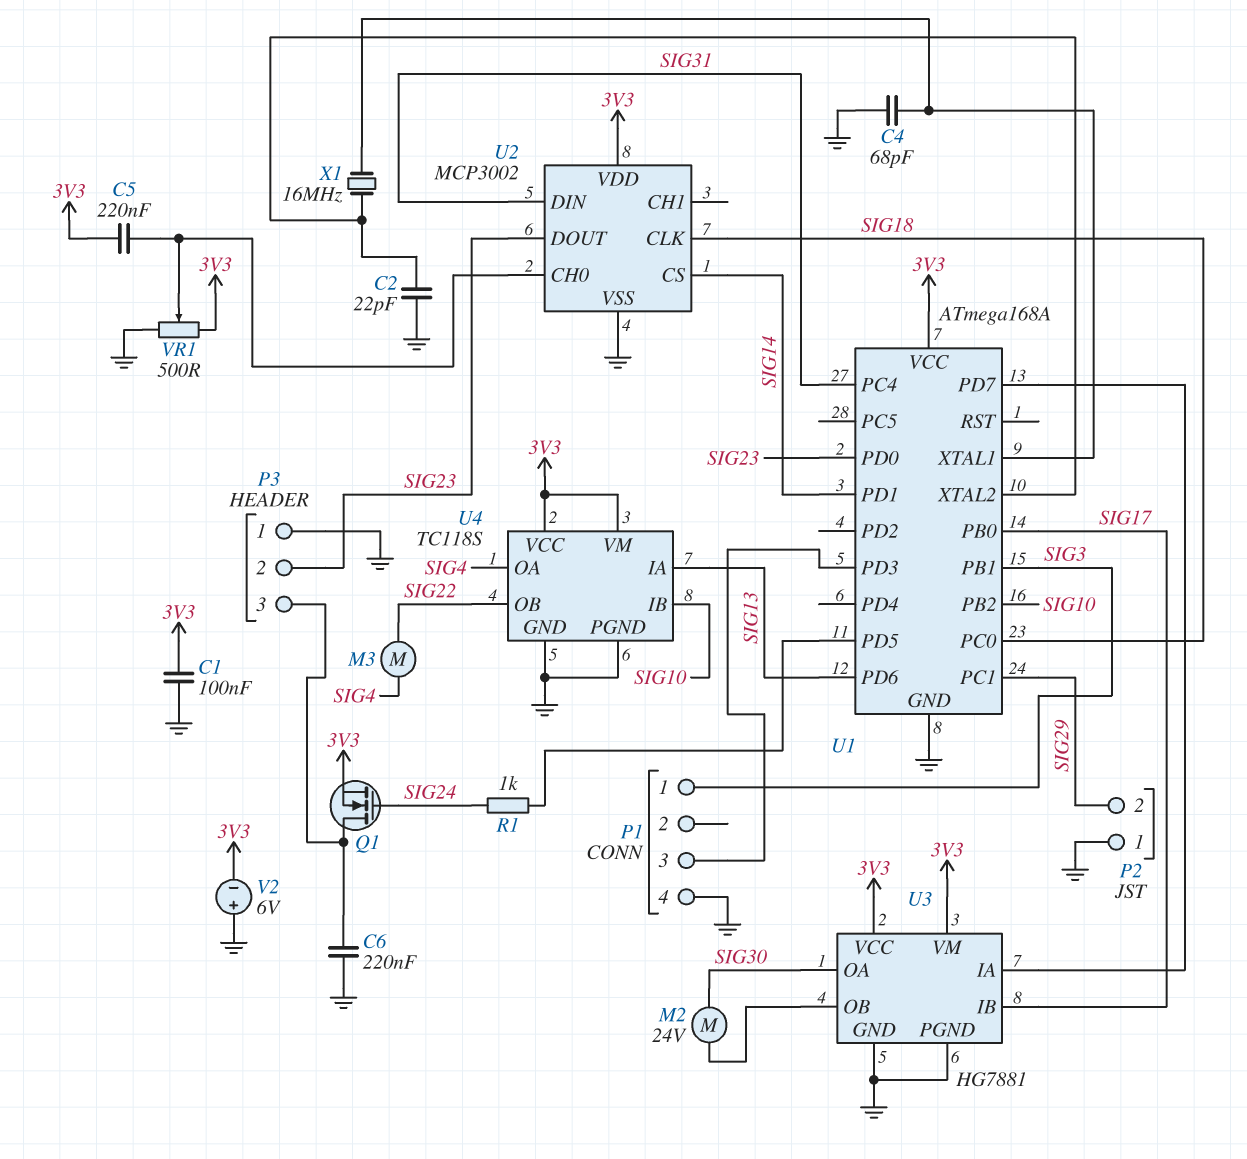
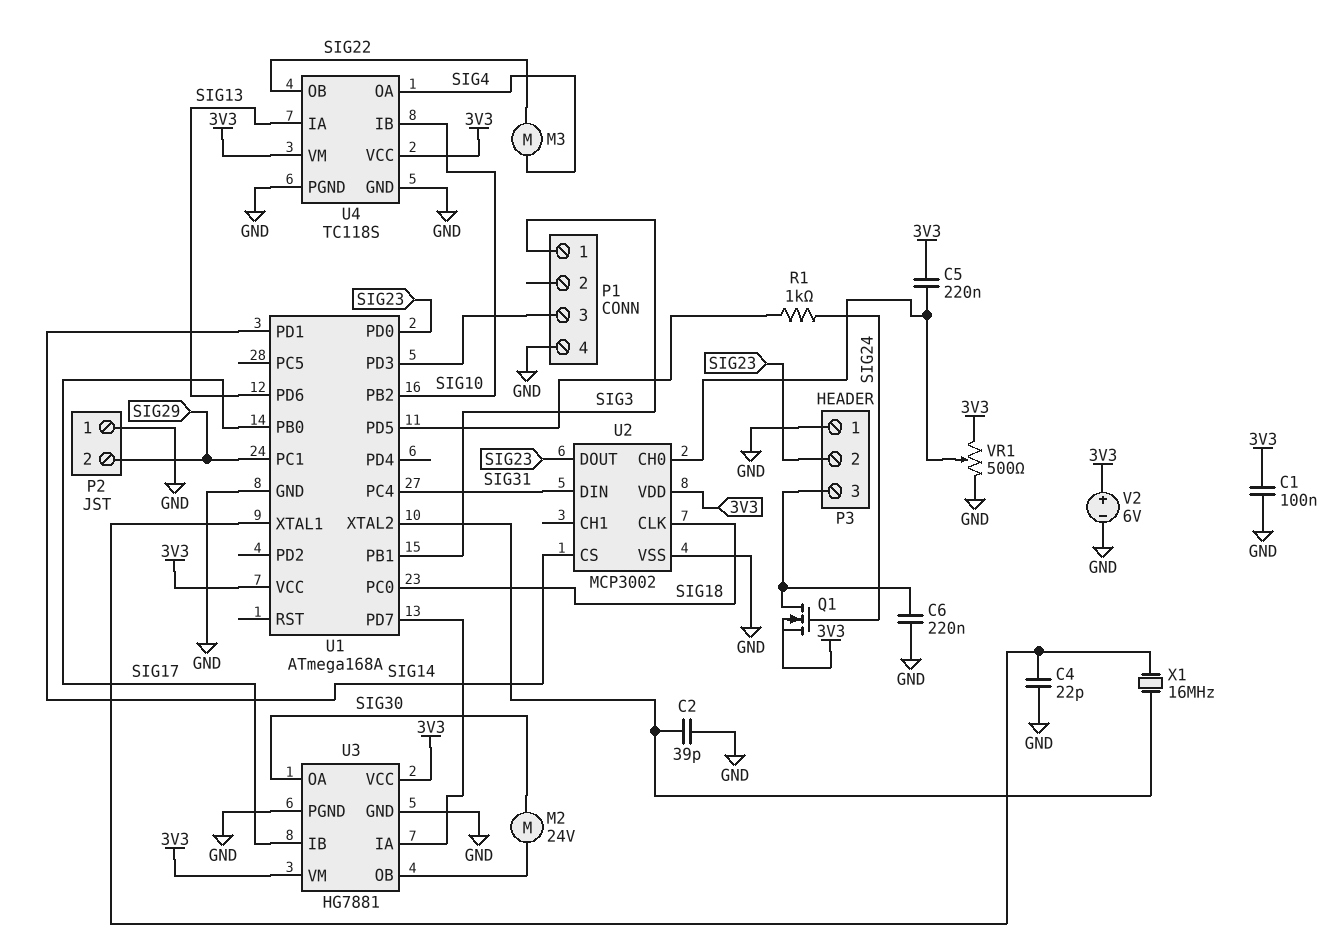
C2: 22pF (GND, U1/XTAL2) -> 39pF (GND, U1/XTAL2)
C4: 68pF (GND, U1/XTAL1) -> 22pF (GND, U1/XTAL1)
V2: 6V (plus GND, minus 3V3) -> 6V (plus 3V3, minus GND)

